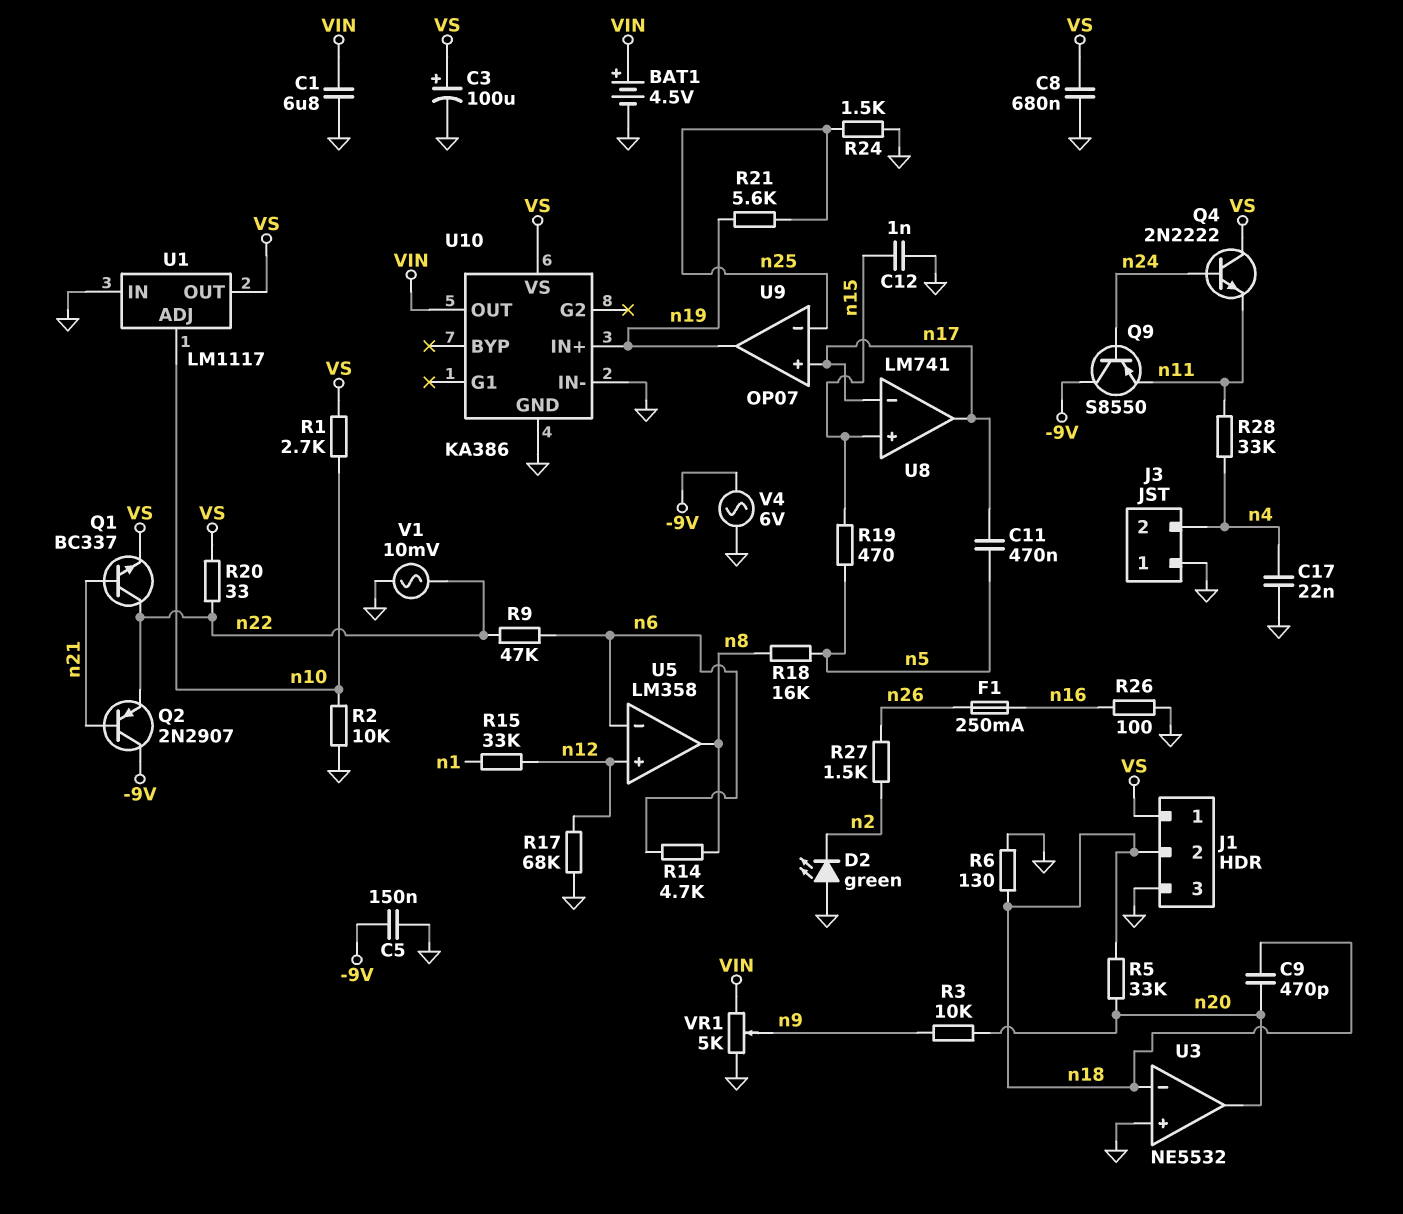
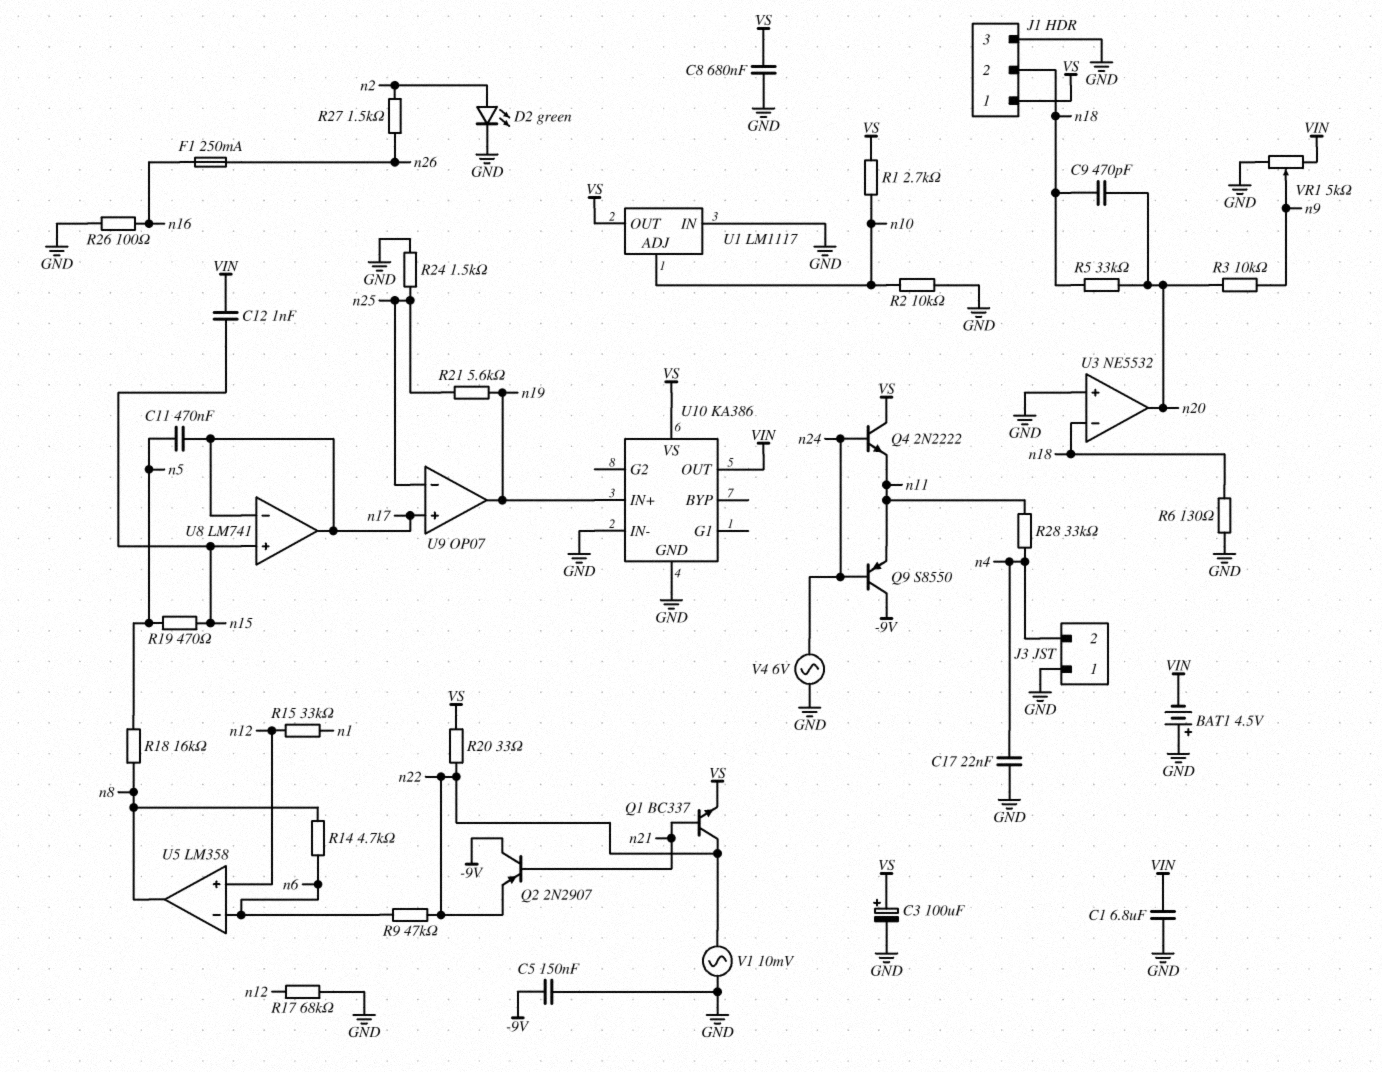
BAT1: 4.5V (plus VIN, minus GND) -> 4.5V (plus GND, minus VIN)
C12: 1nF (GND, n15) -> 1nF (VIN, n15)
D2: LED green (A GND, K n2) -> LED green (A n2, K GND)
V4: AC 6V (-9V, GND) -> AC 6V (GND, n24)

